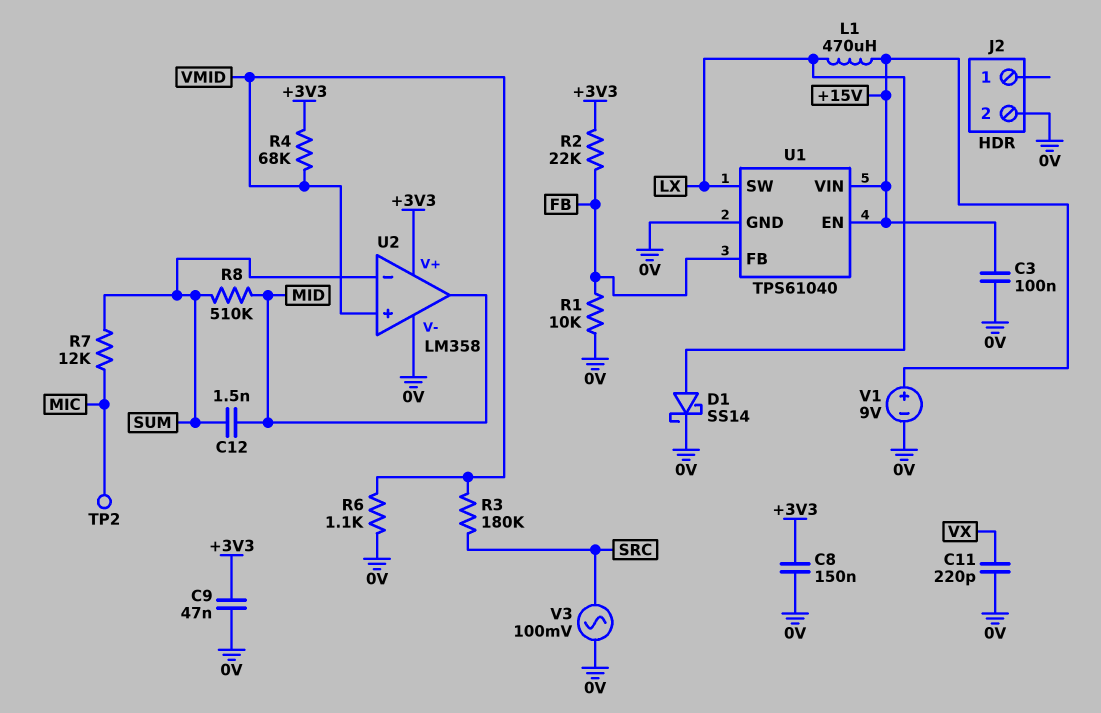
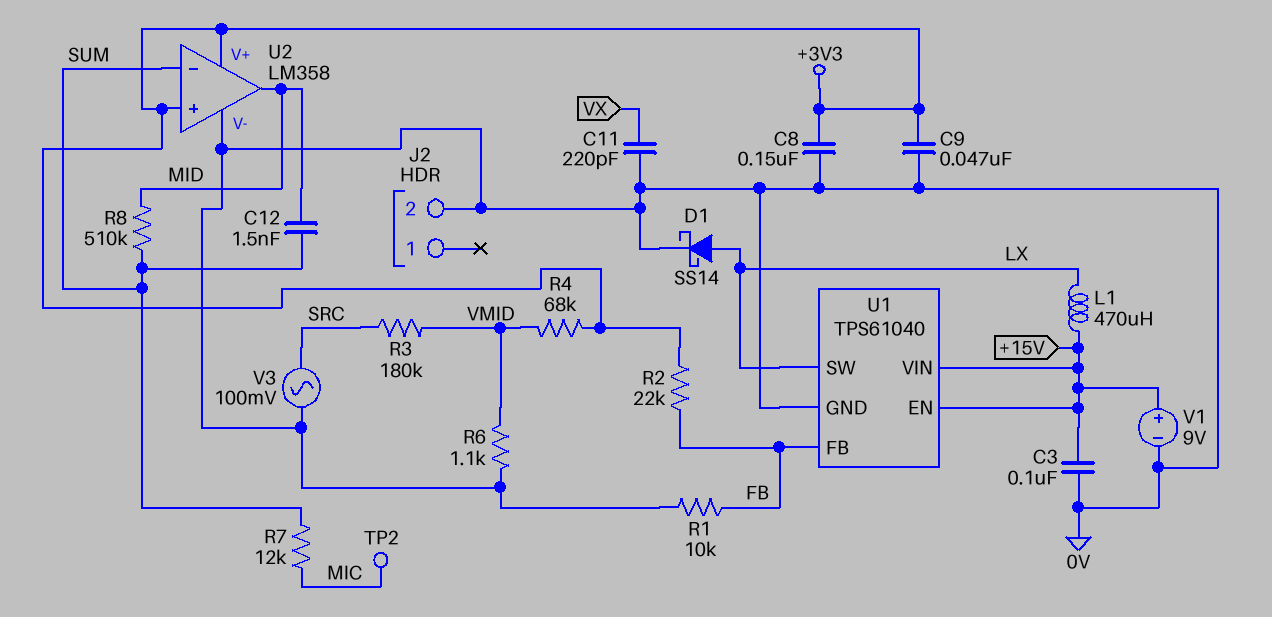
U2 pin in+: VMID -> +3V3

